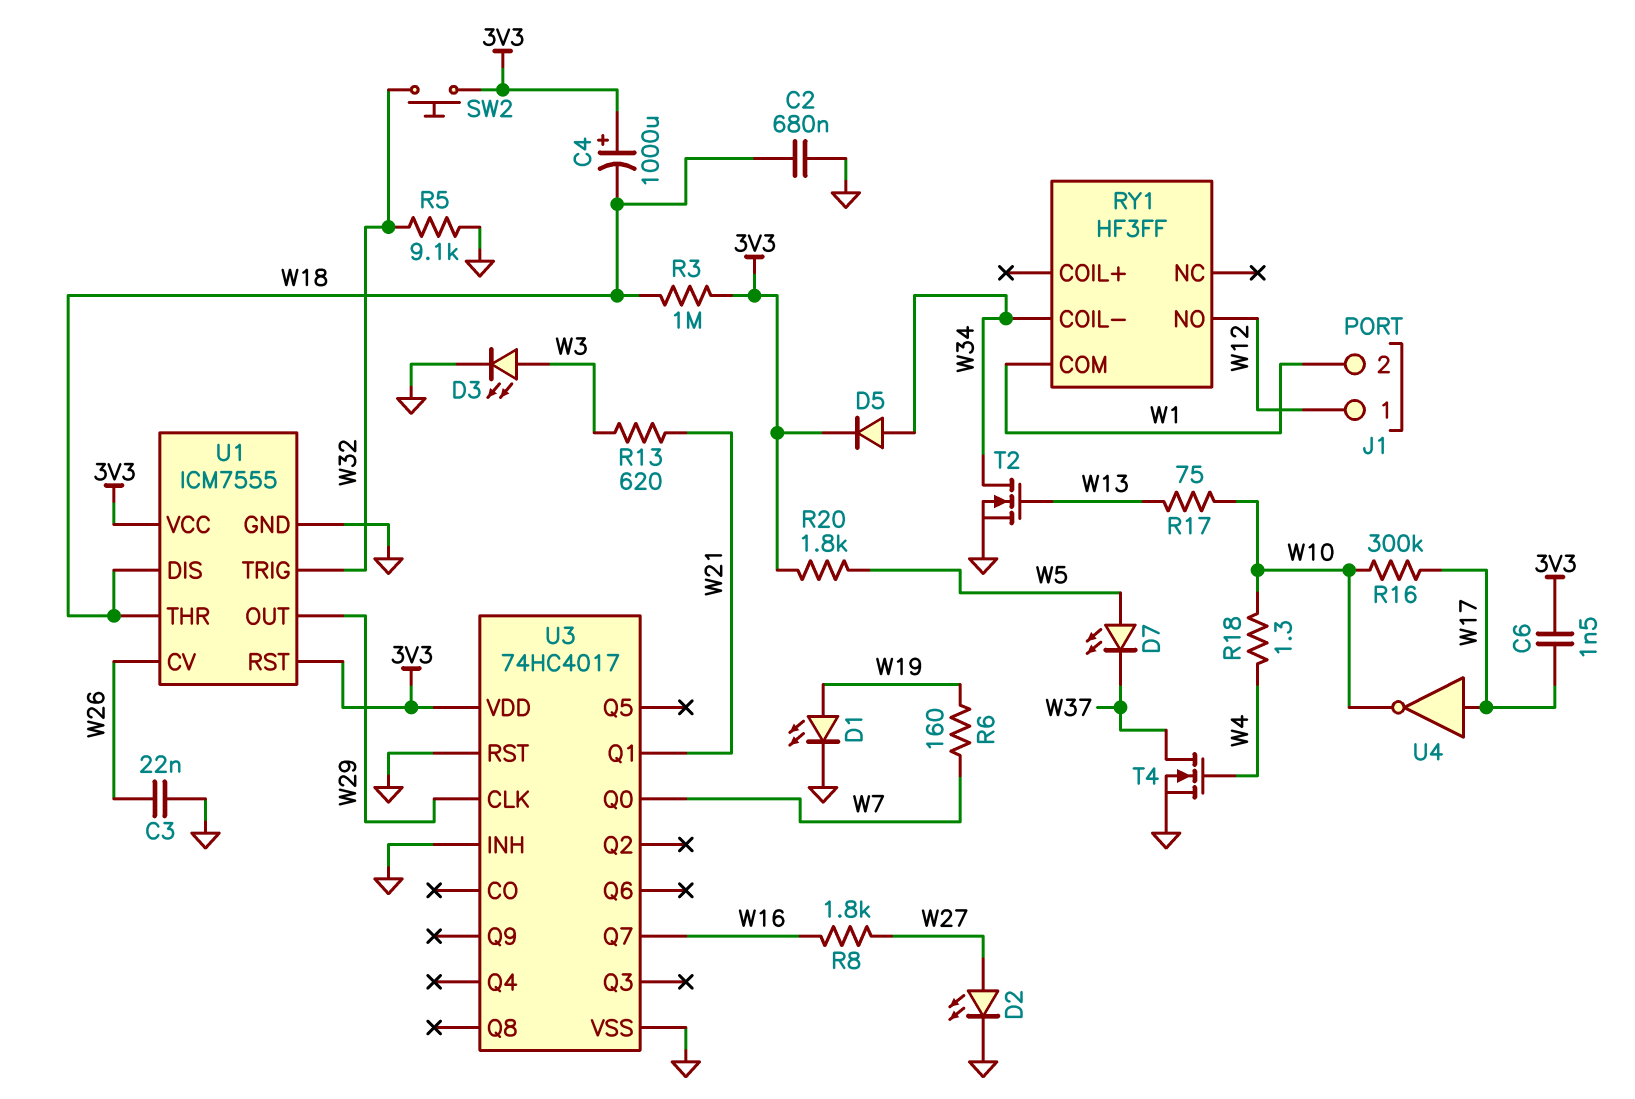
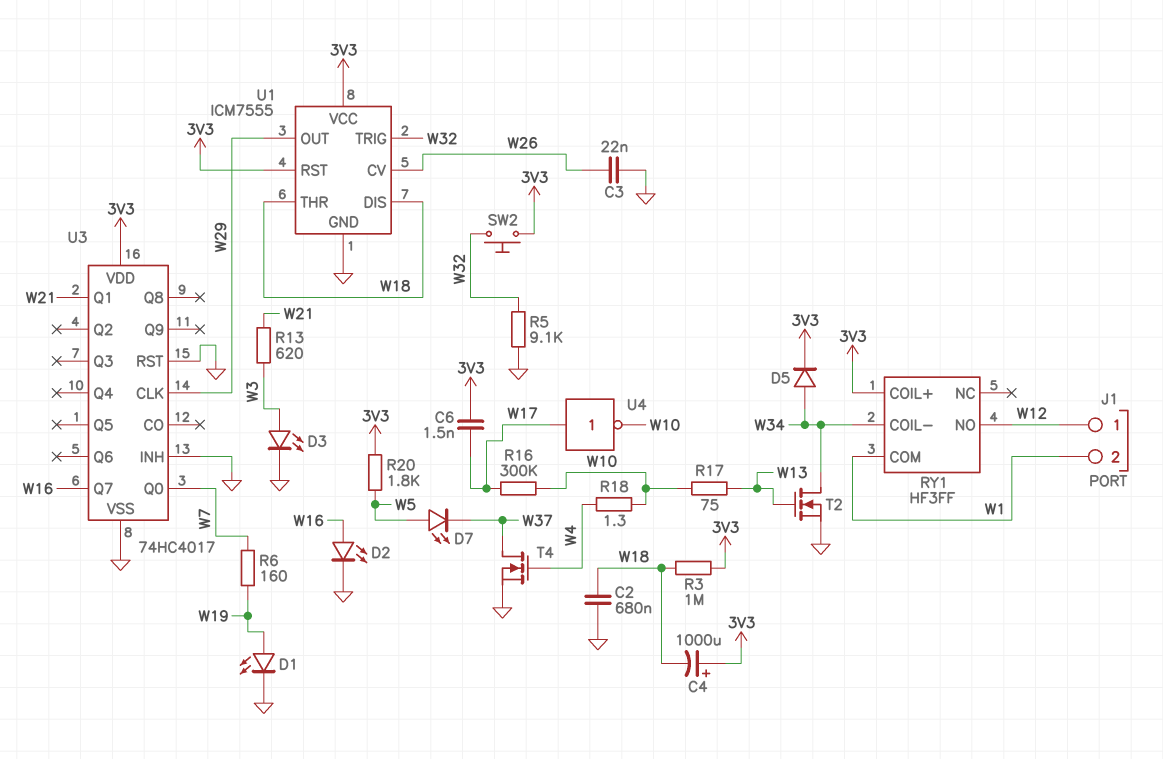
D2: LED (A W27, K GND) -> LED (A W16, K GND)
R8: 1.8k (W16, W27) -> none
RY1 pin COIL+: none -> 3V3

